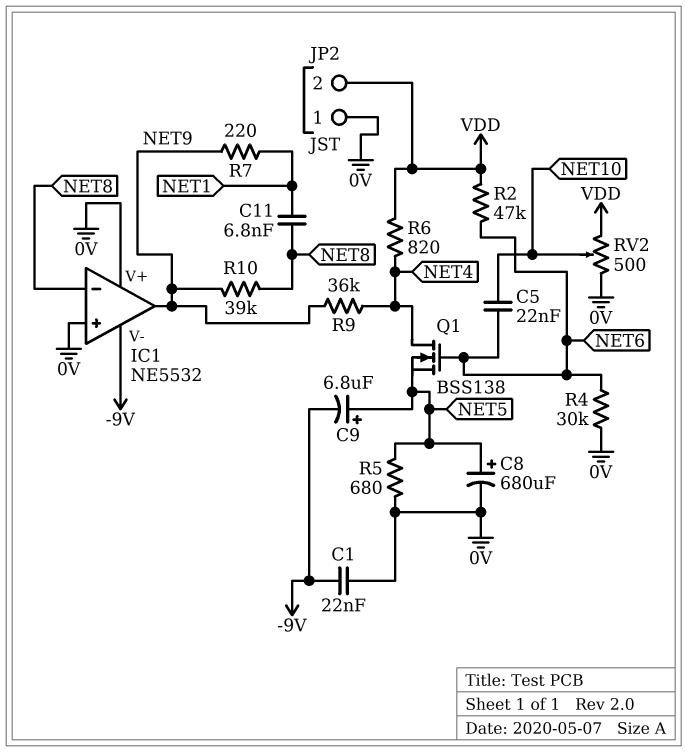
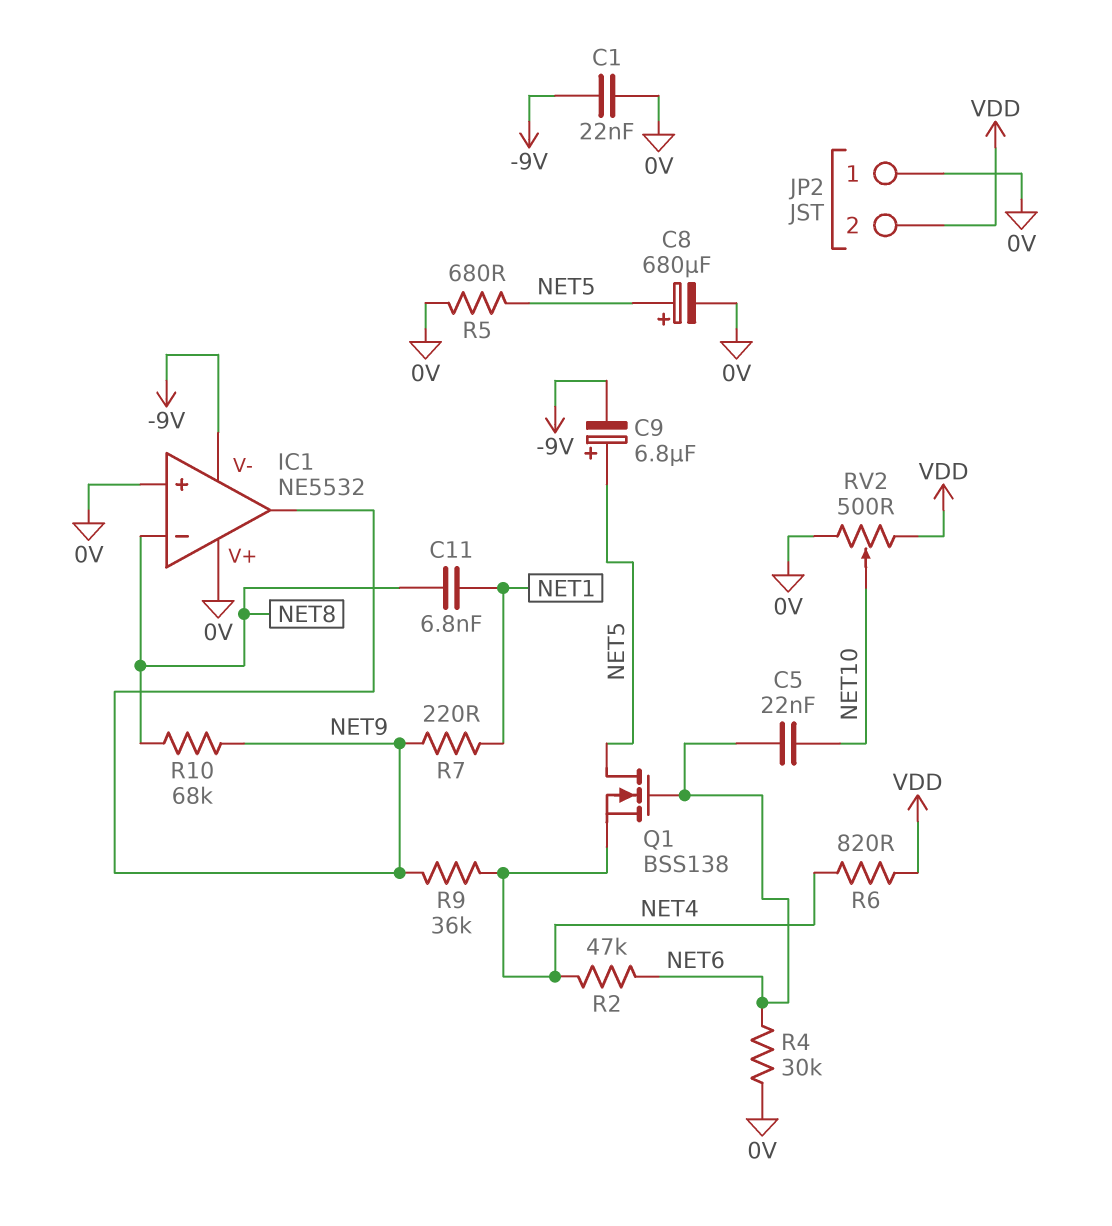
Q1: NMOS BSS138 (G NET6, D NET4, S NET5) -> NMOS BSS138 (G NET6, D NET5, S NET4)
R2: 47k (NET6, VDD) -> 47k (NET4, NET6)
R10: 39k (NET8, NET9) -> 68k (NET8, NET9)

